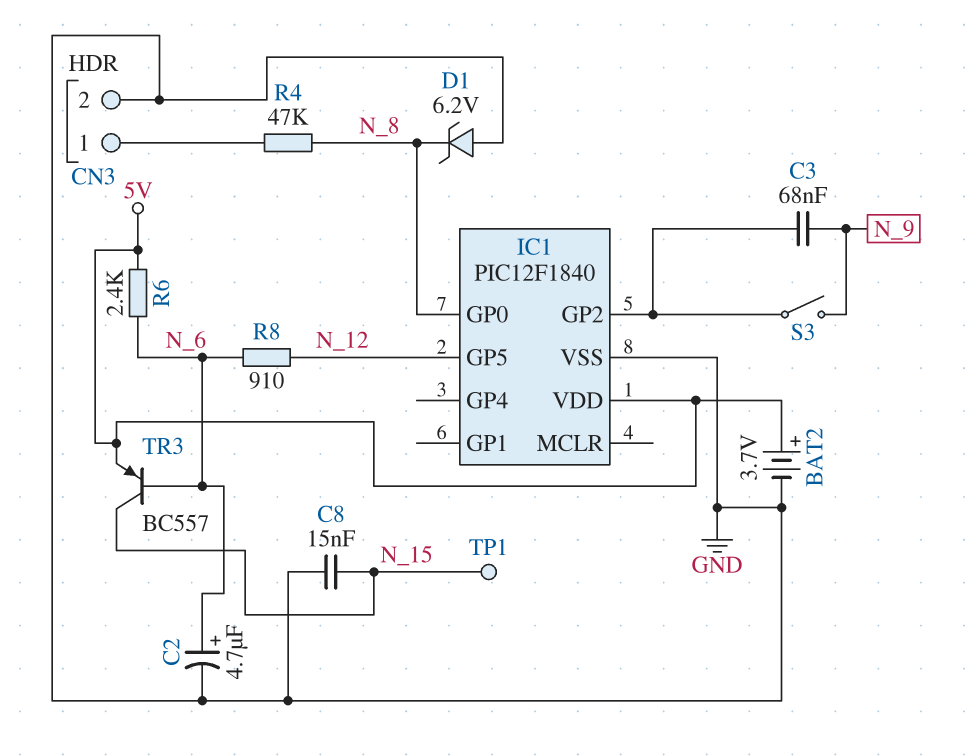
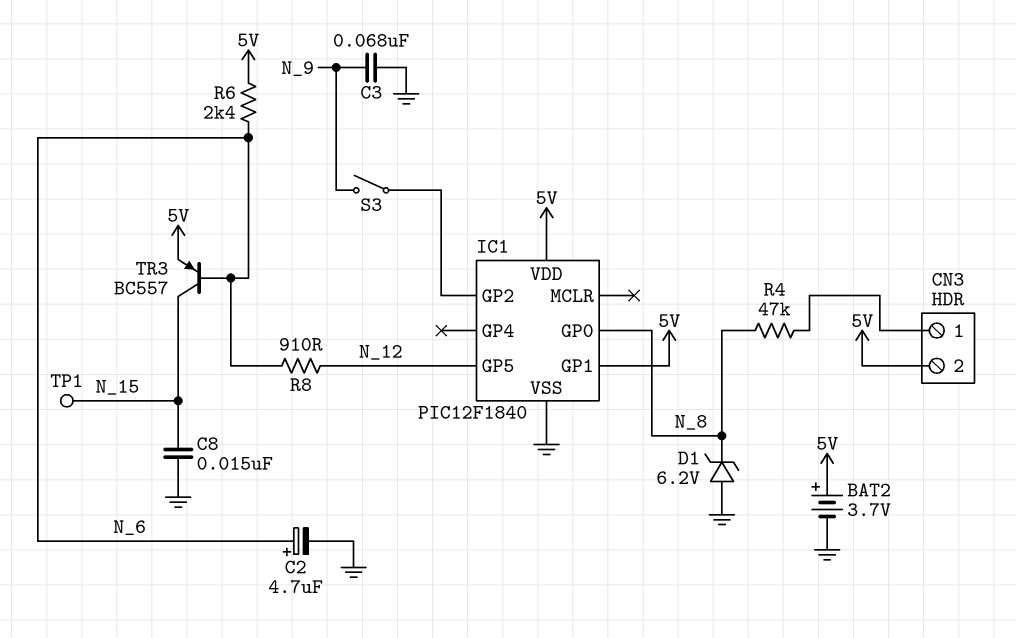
C3: 68nF (IC1/GP2, N_9) -> 68nF (GND, N_9)
CN3 pin 2: GND -> 5V
IC1 pin GP1: none -> 5V

